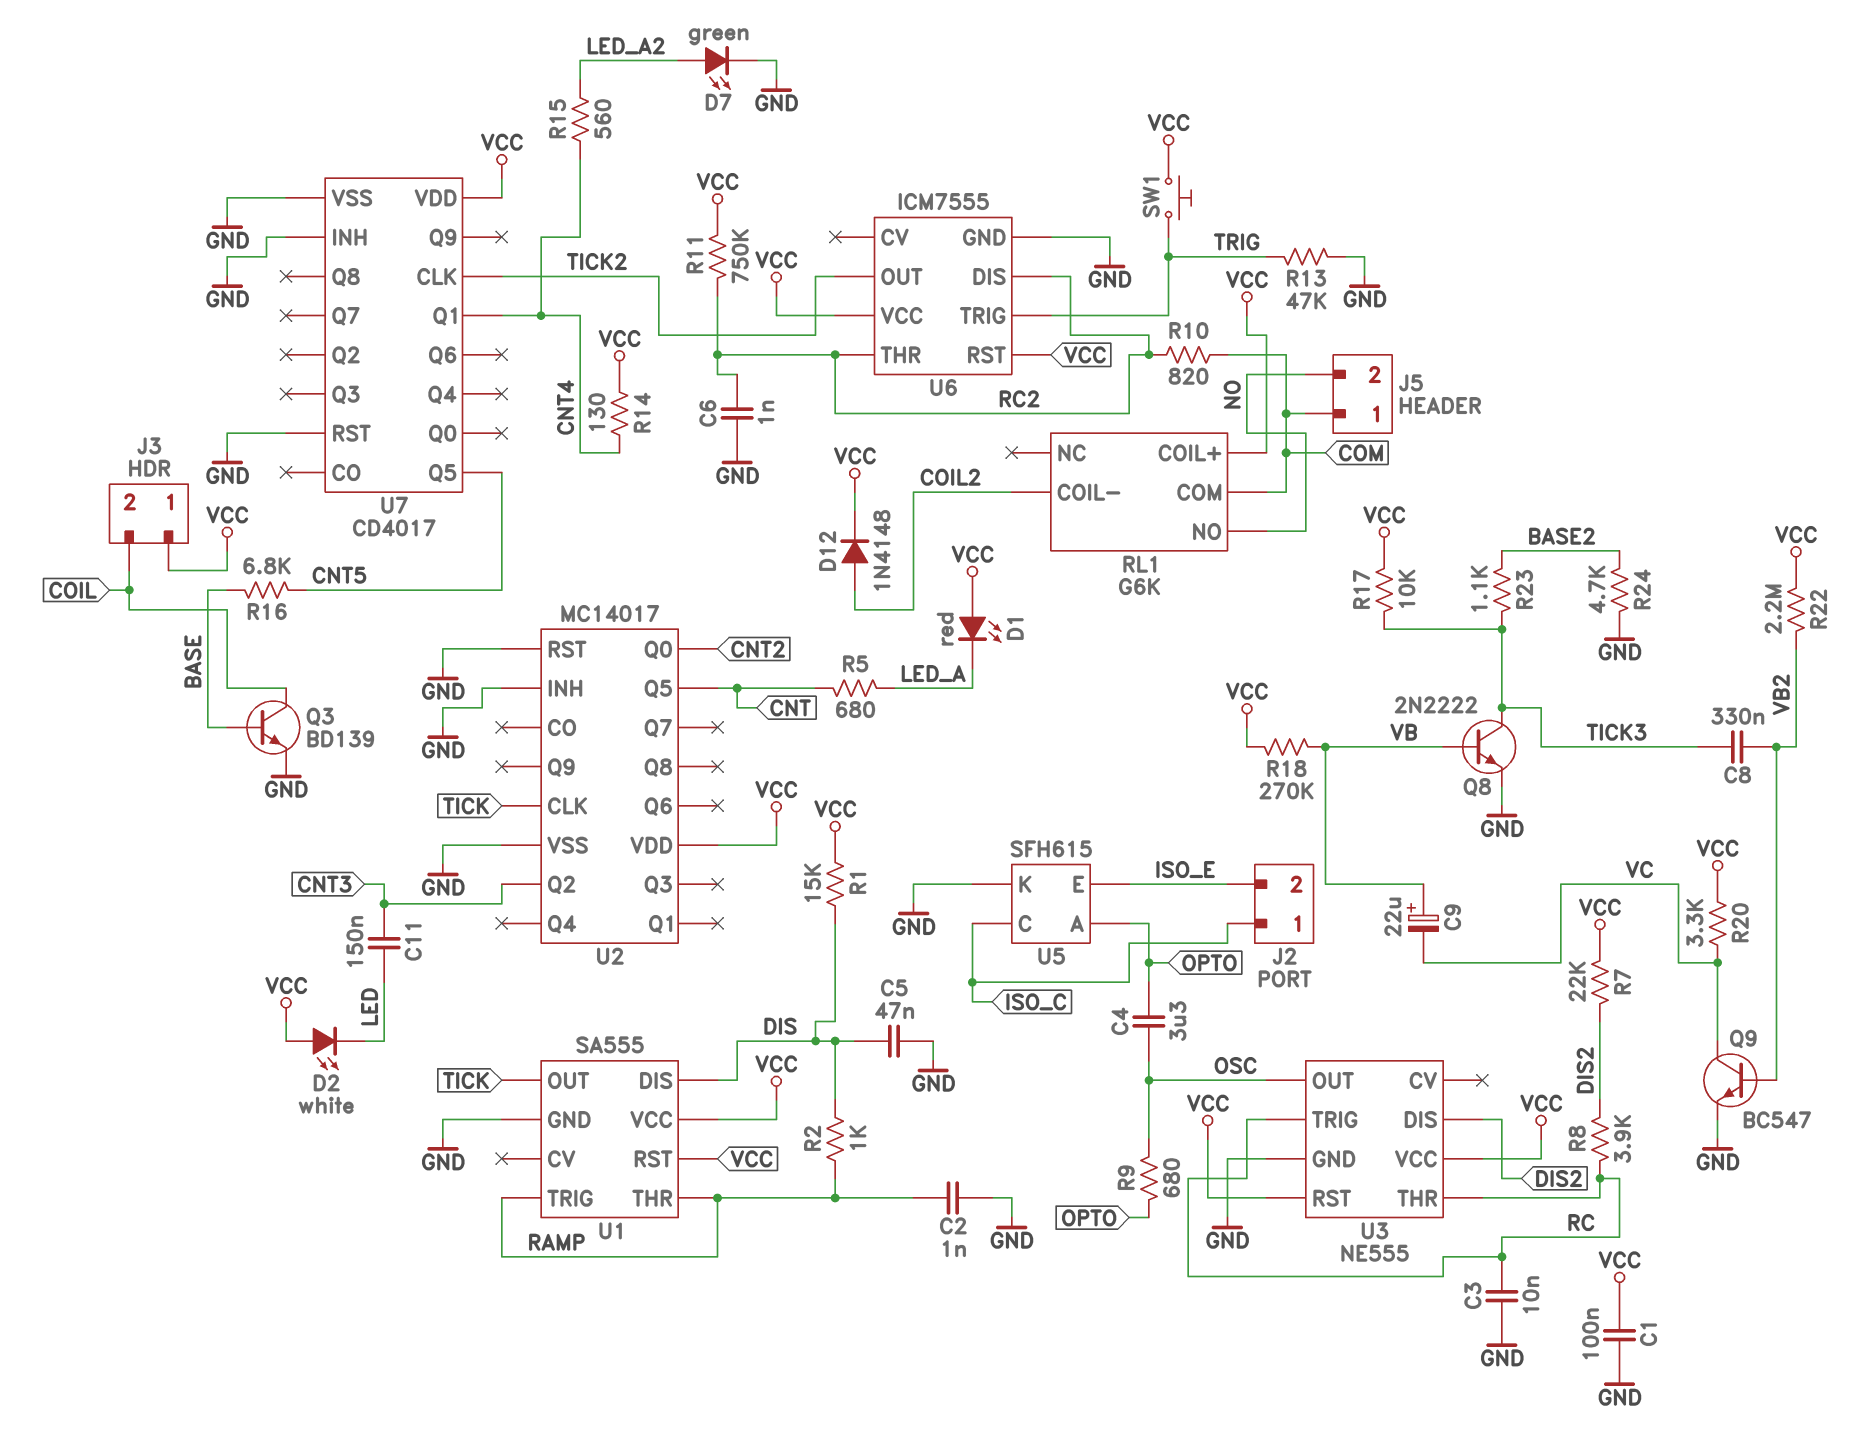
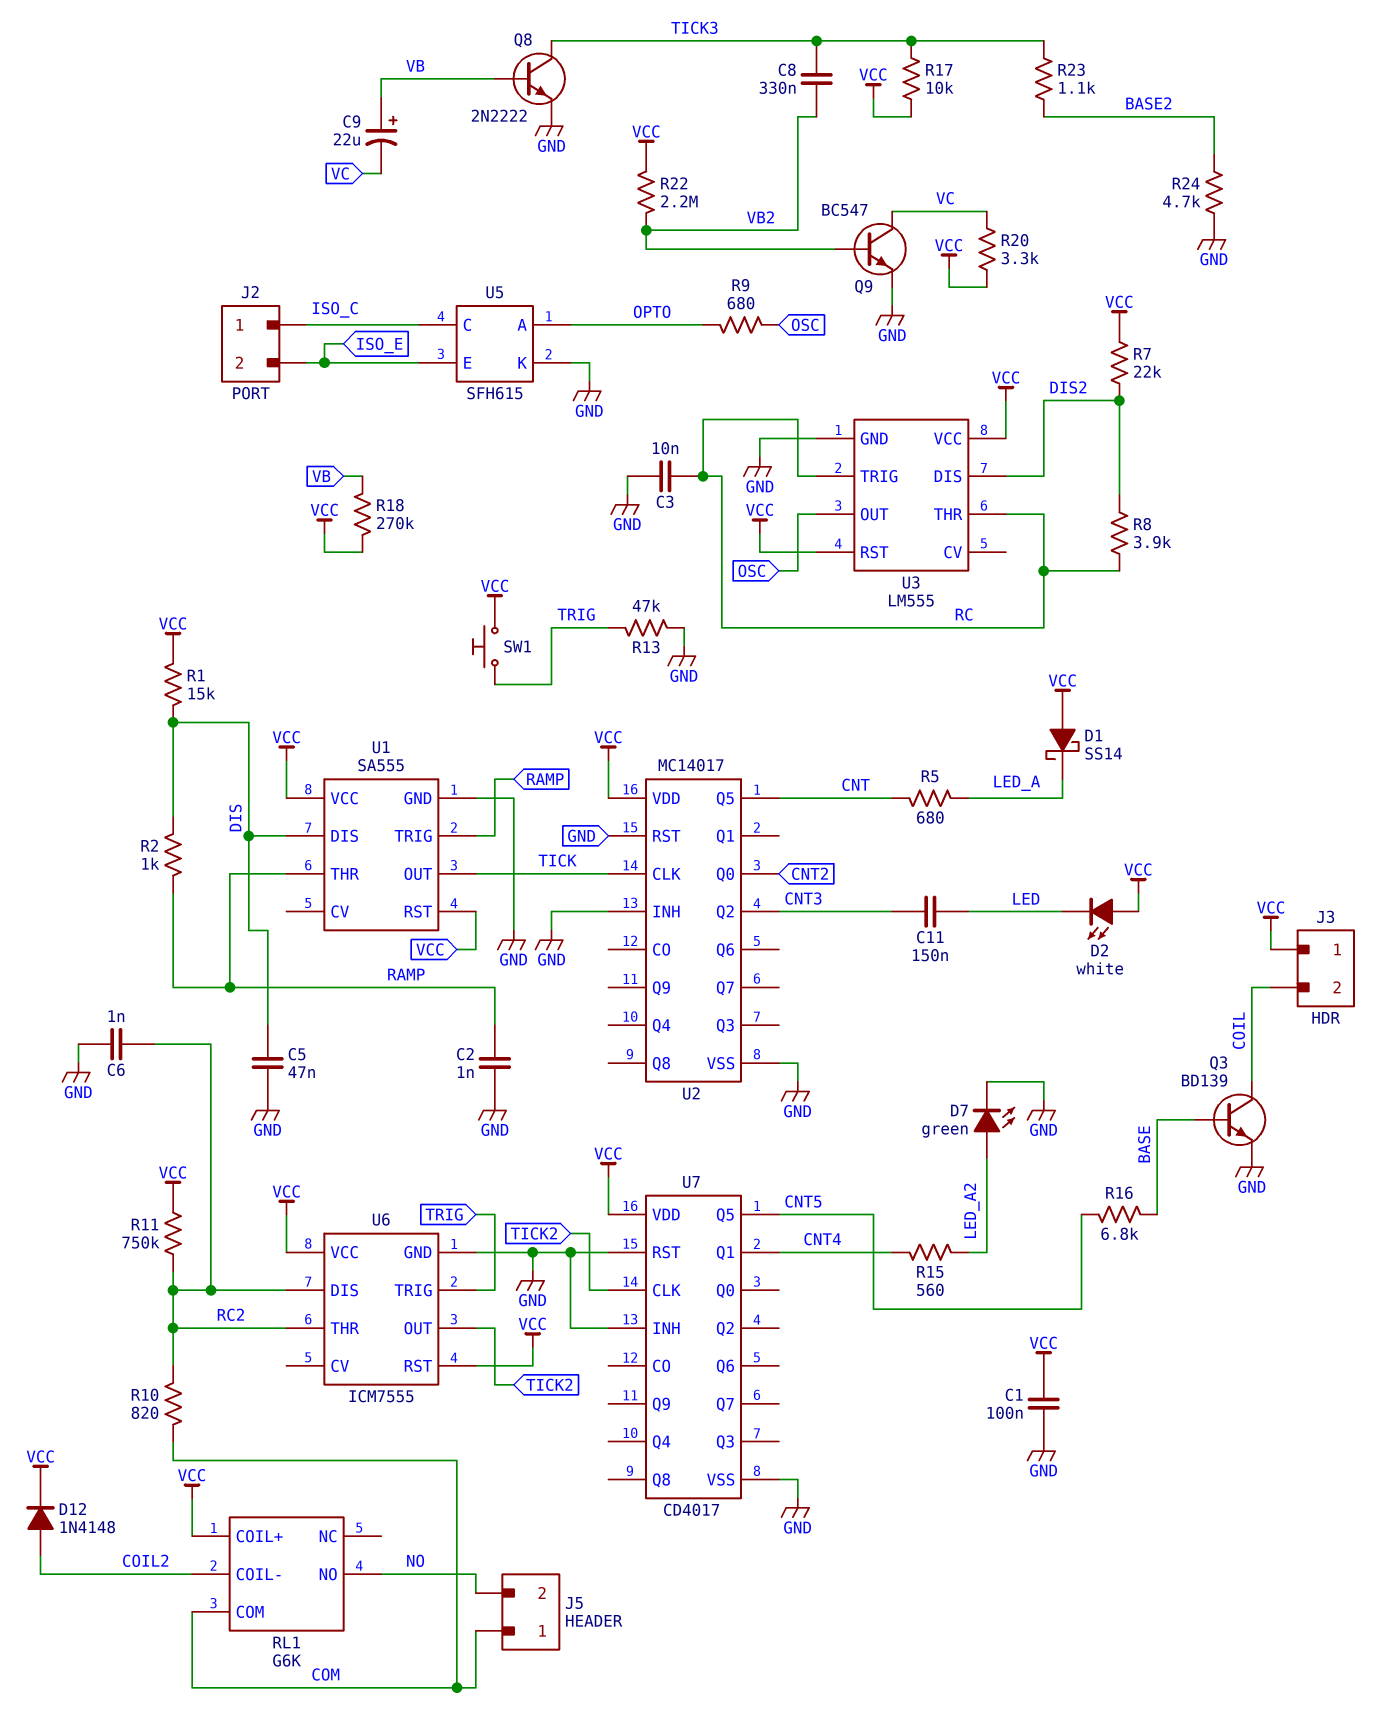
C4: 3.3uF (OPTO, OSC) -> none
D1: LED red (A VCC, K LED_A) -> schottky SS14 (A VCC, K LED_A)
R14: 130 (CNT4, VCC) -> none
U3: NE555 -> LM555

